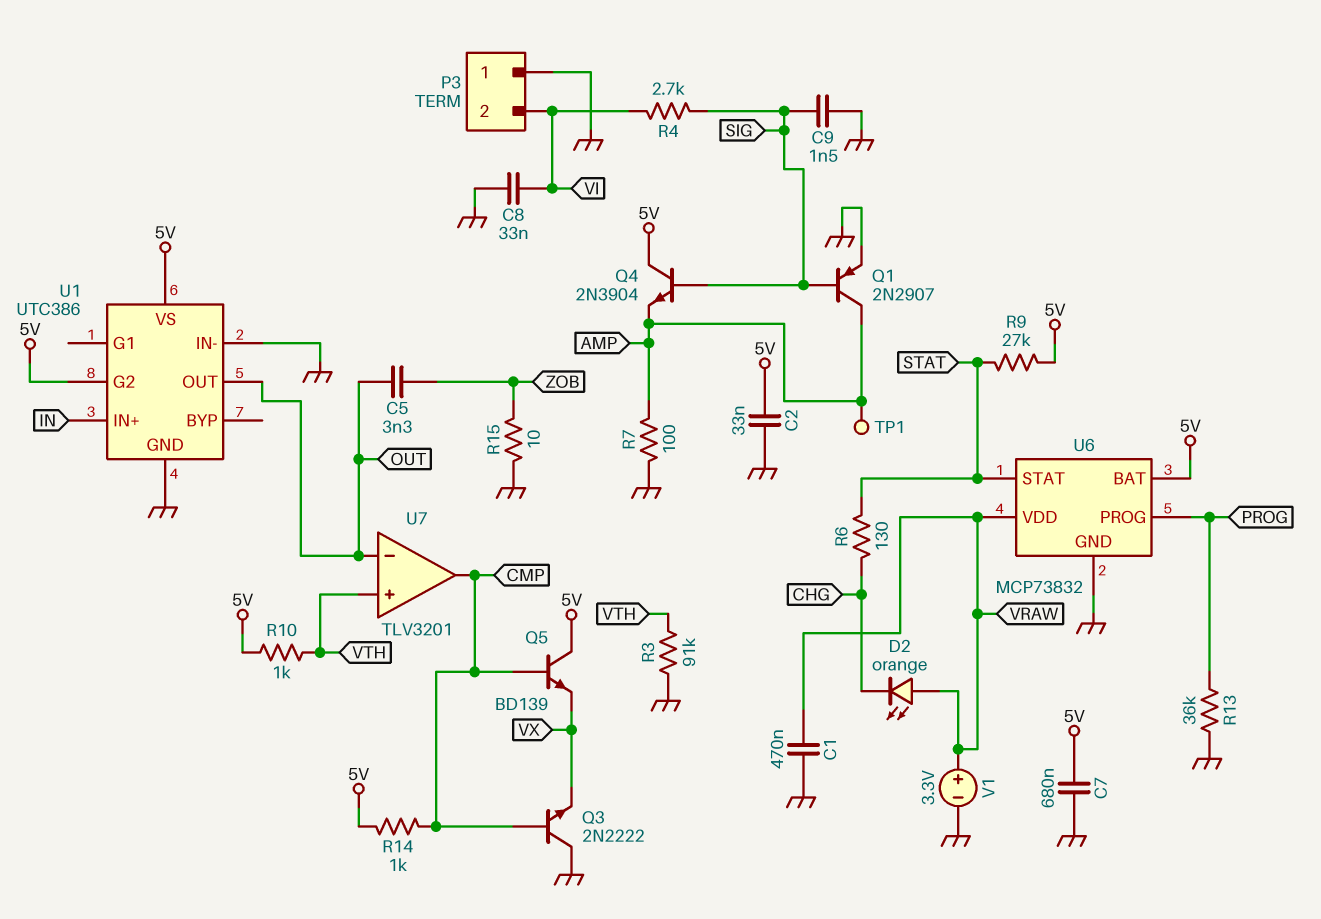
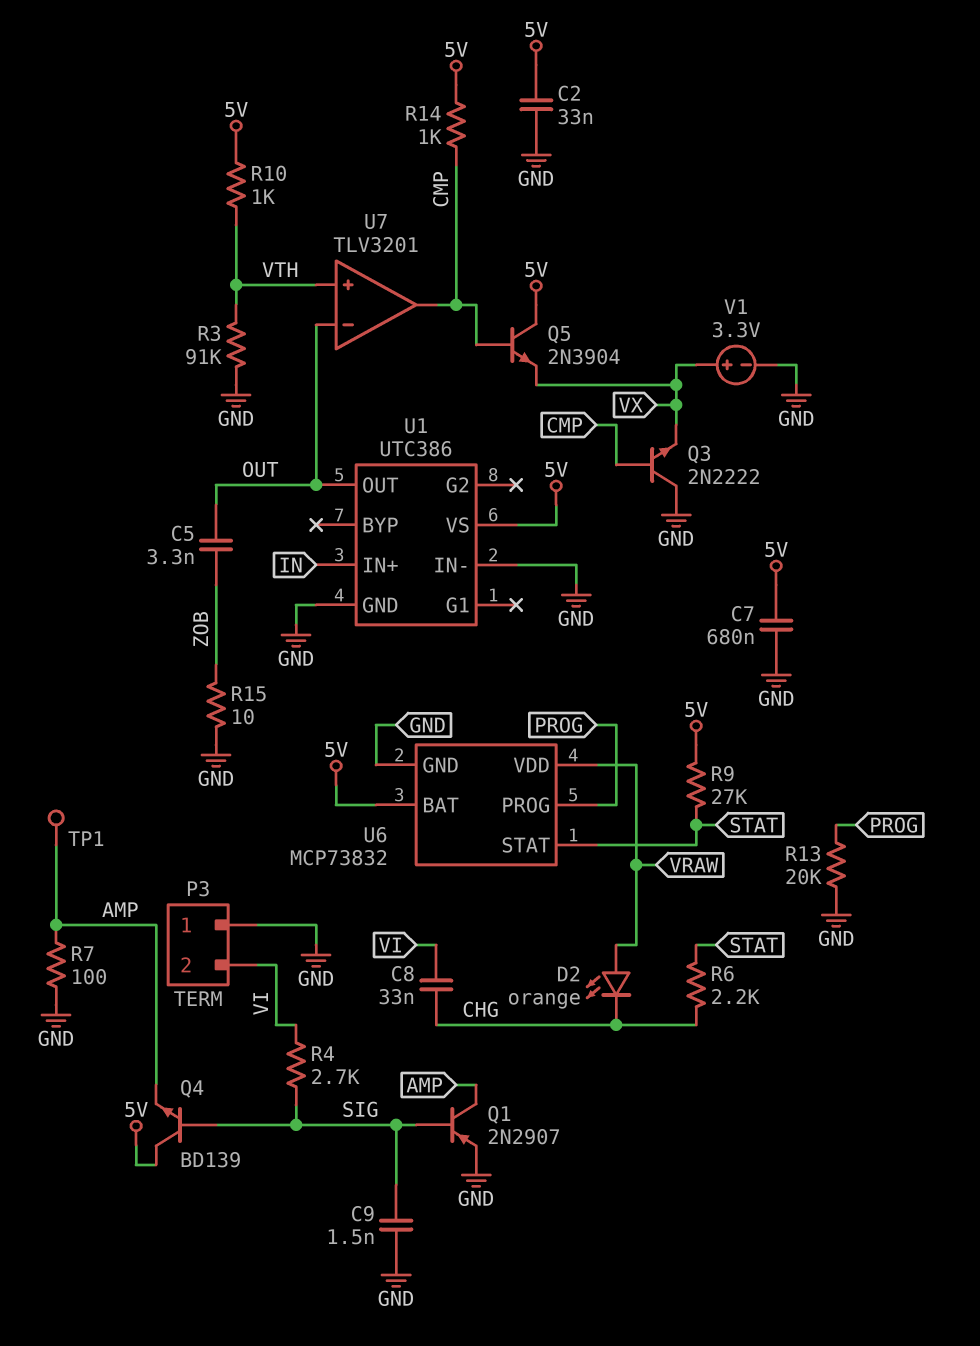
C1: 470nF (GND, VRAW) -> none
C8: 33nF (GND, VI) -> 33nF (CHG, VI)
Q4: NPN 2N3904 (B SIG, C 5V, E AMP) -> NPN BD139 (B SIG, C 5V, E AMP)
Q5: NPN BD139 (B CMP, C 5V, E VX) -> NPN 2N3904 (B CMP, C 5V, E VX)
R6: 130 (CHG, STAT) -> 2.2k (CHG, STAT)
R13: 36k (GND, PROG) -> 20k (GND, PROG)
U1 pin G2: 5V -> none
V1: 3.3V (plus VRAW, minus GND) -> 3.3V (plus VX, minus GND)

